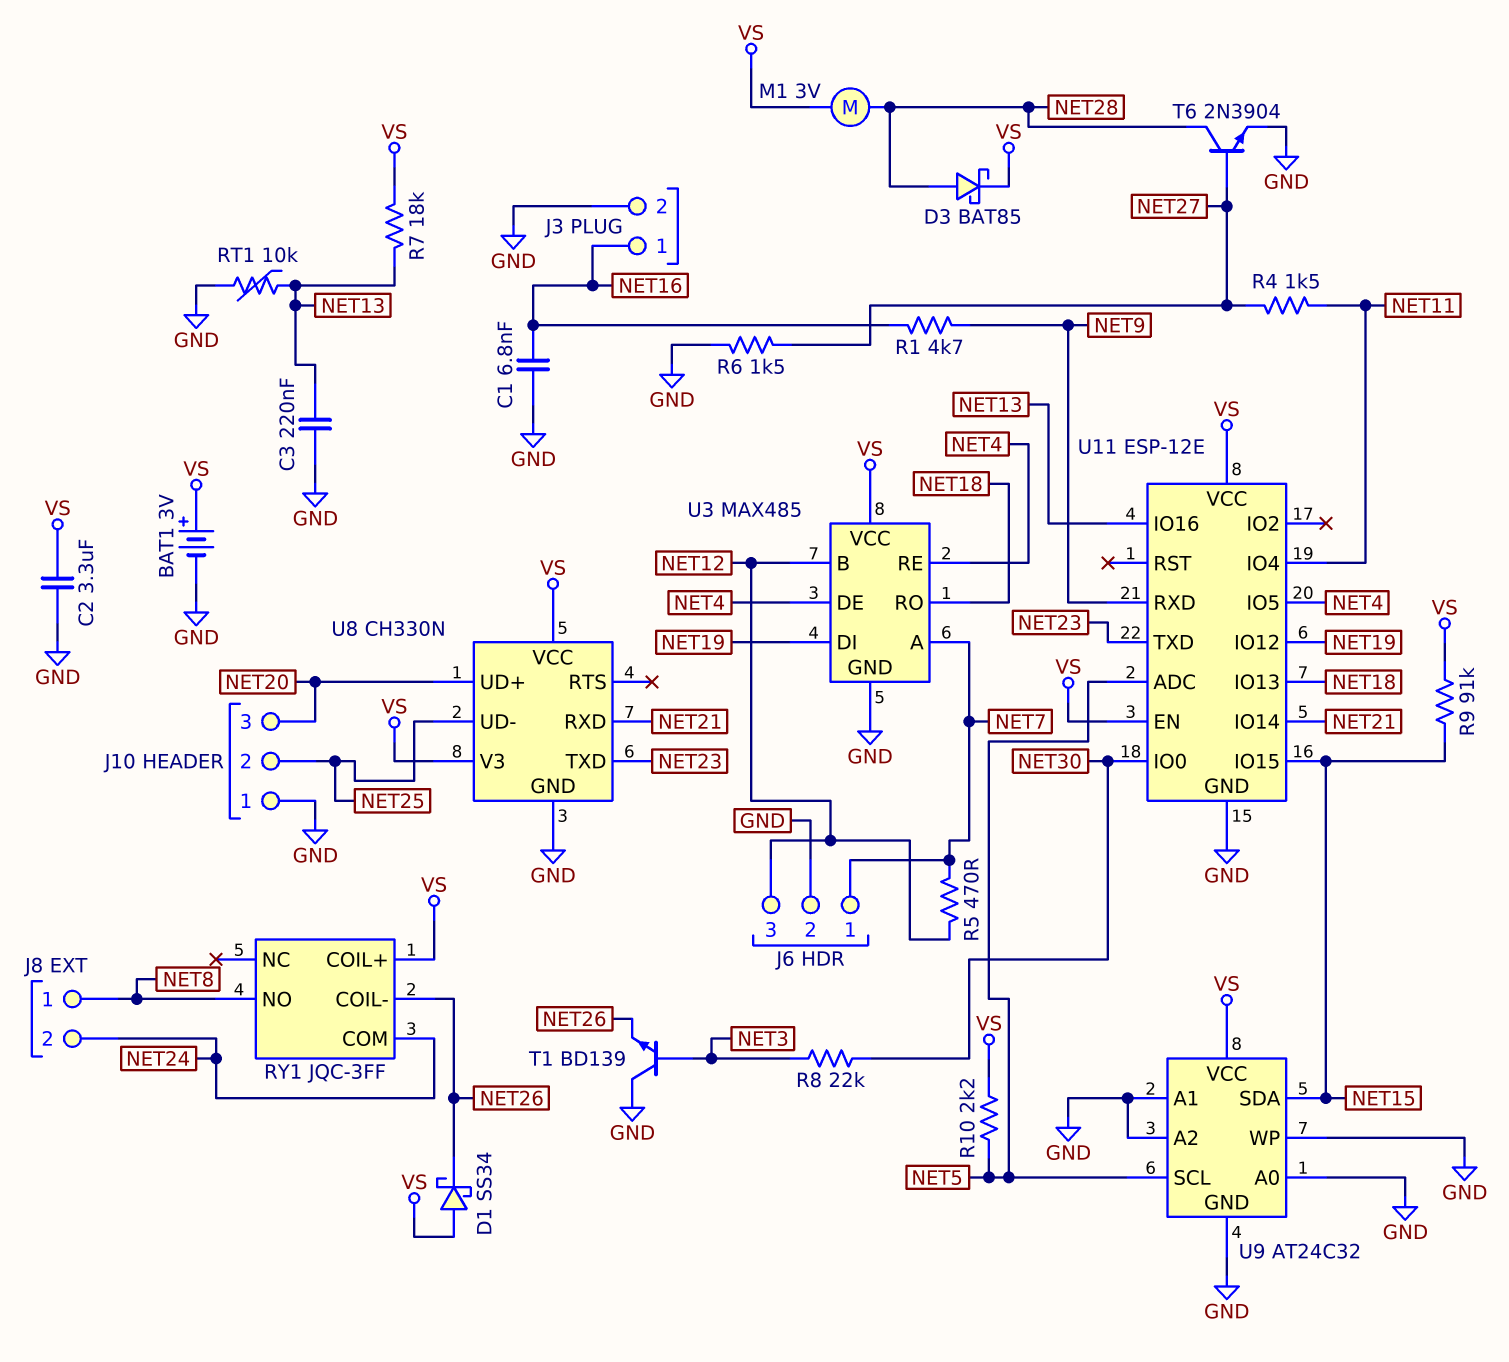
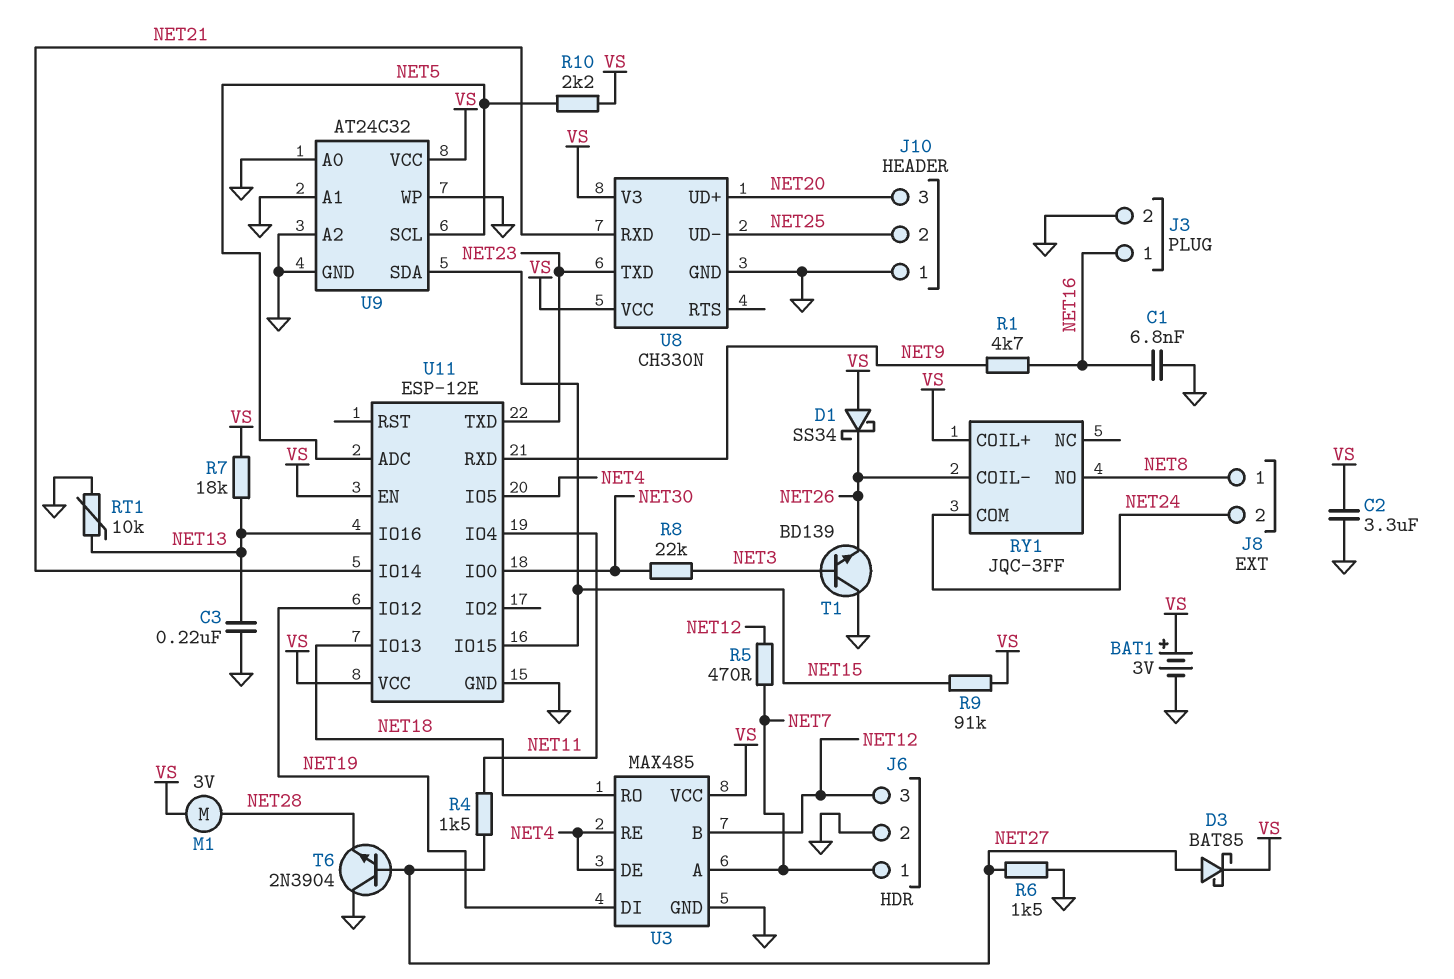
D3: schottky BAT85 (A NET28, K VS) -> schottky BAT85 (A NET27, K VS)
T6: NPN 2N3904 (B NET27, C NET28, E GND) -> NPN 2N3904 (B NET27, C GND, E NET28)

